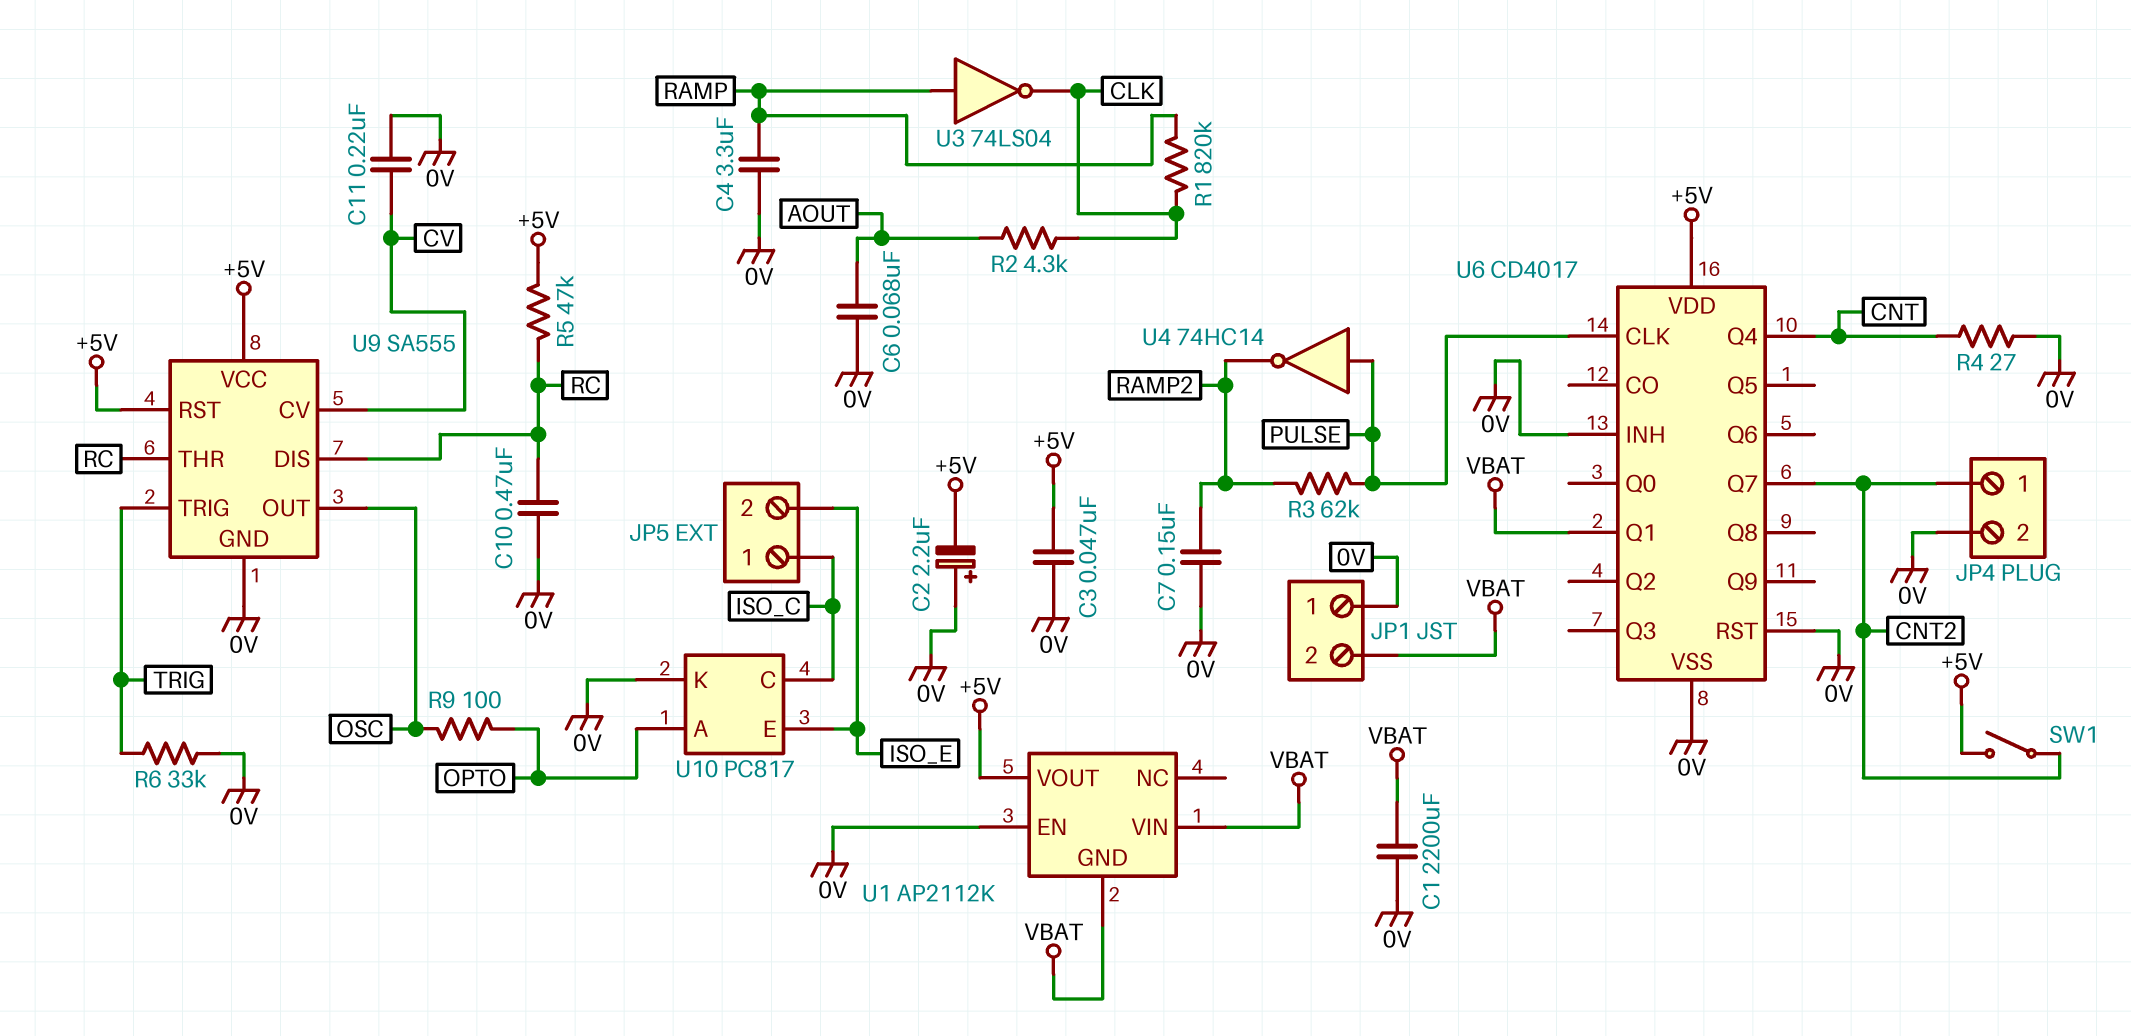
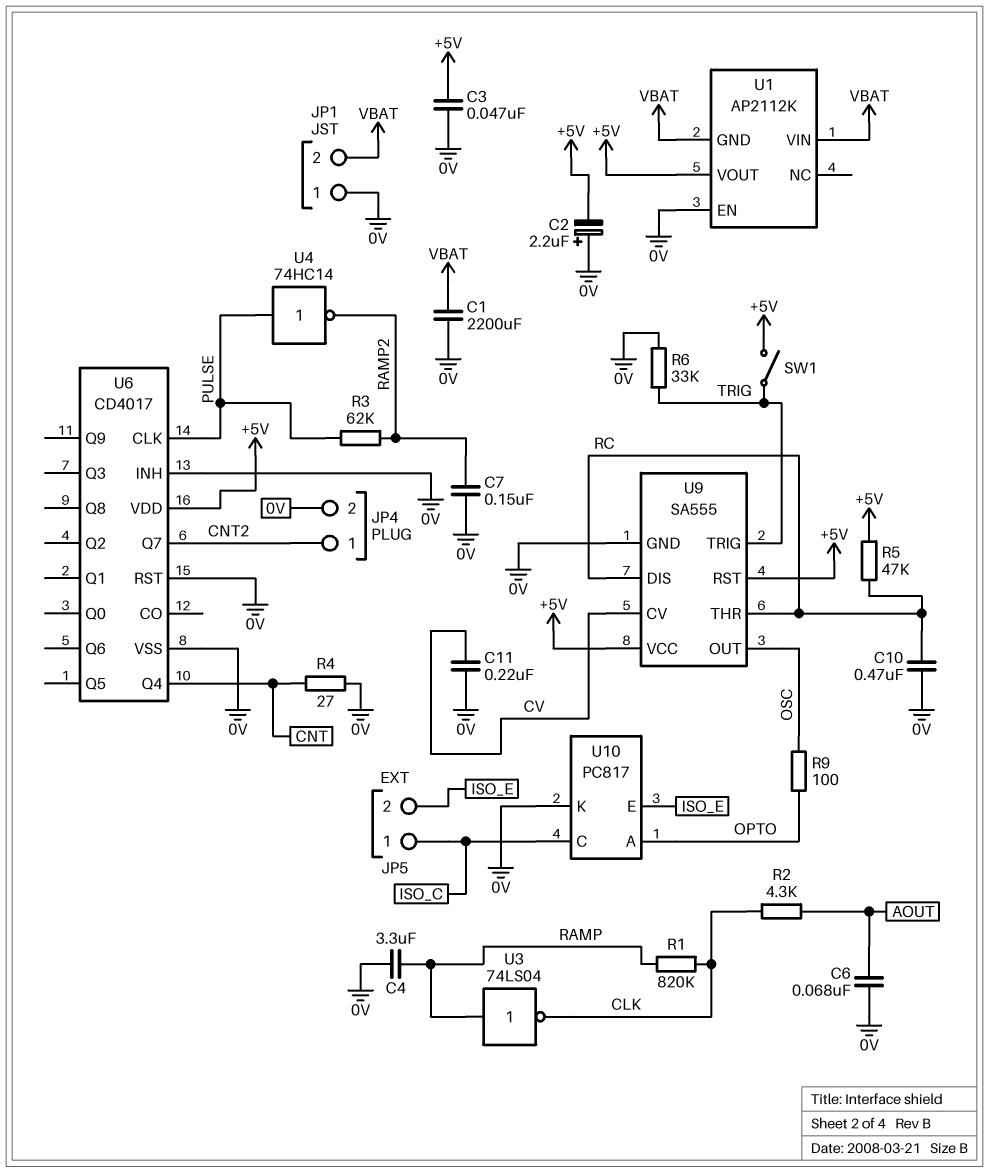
SW1: switch (+5V, CNT2) -> switch (+5V, TRIG)
U6 pin Q1: VBAT -> none

